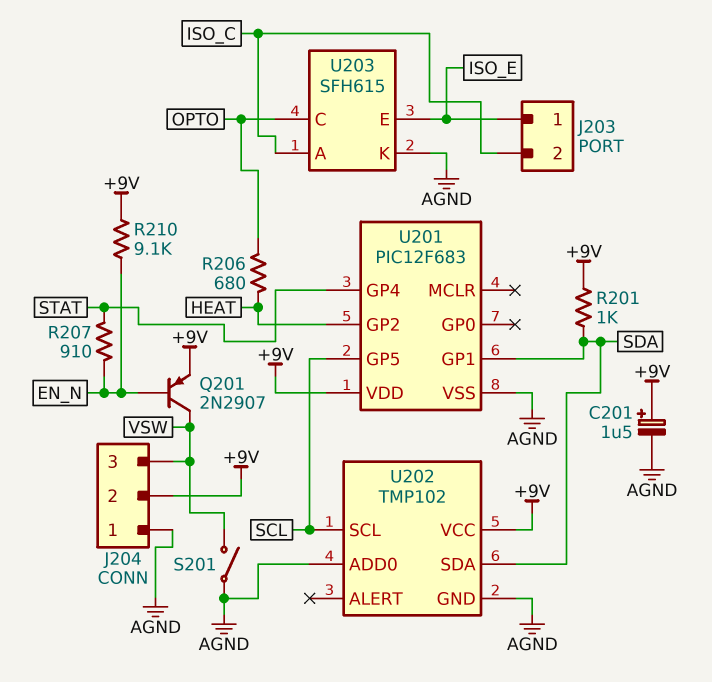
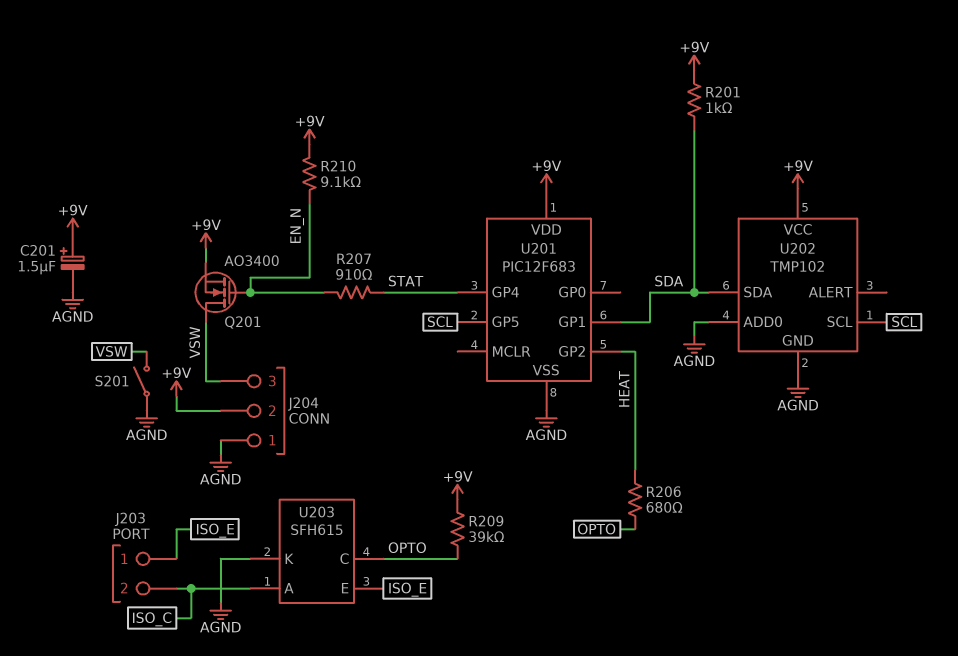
Q201: PNP 2N2907 (B EN_N, C VSW, E +9V) -> NMOS AO3400 (G EN_N, D VSW, S +9V)
R209: none -> 39k (+9V, OPTO)

